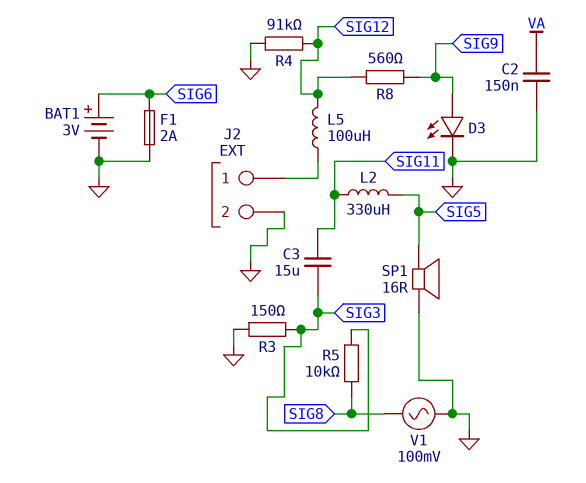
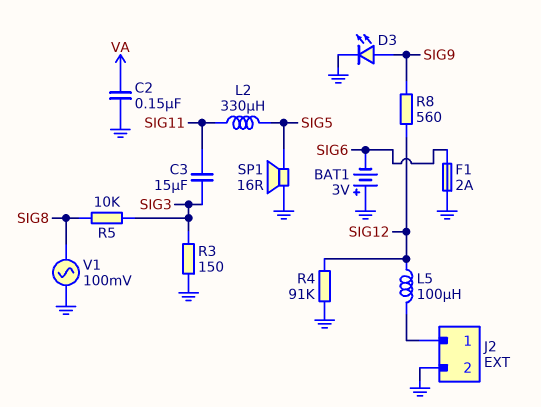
BAT1: 3V (plus SIG6, minus GND) -> 3V (plus GND, minus SIG6)

